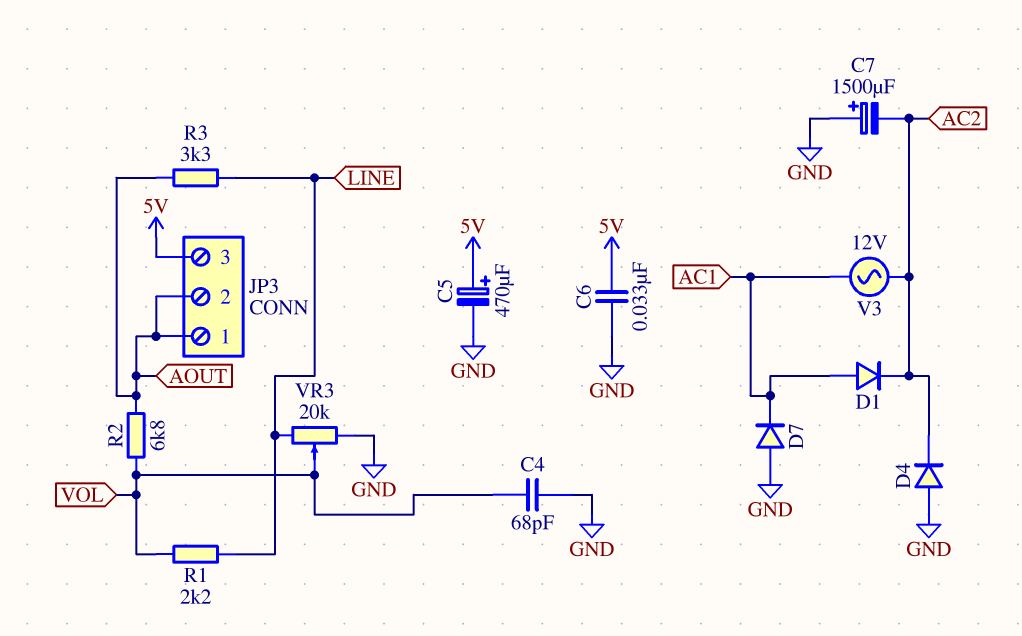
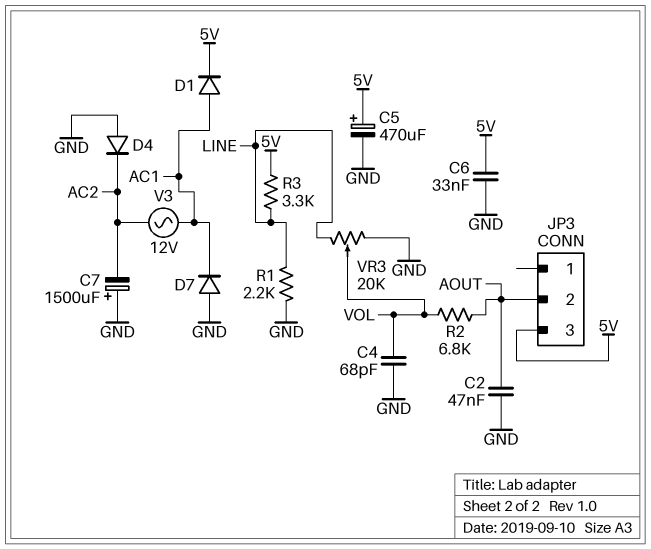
C2: none -> 47nF (AOUT, GND)
D1: diode (A AC1, K AC2) -> diode (A AC1, K 5V)
JP3 pin 1: AOUT -> none
R1: 2.2k (LINE, VOL) -> 2.2k (GND, LINE)
R3: 3.3k (AOUT, LINE) -> 3.3k (5V, LINE)

